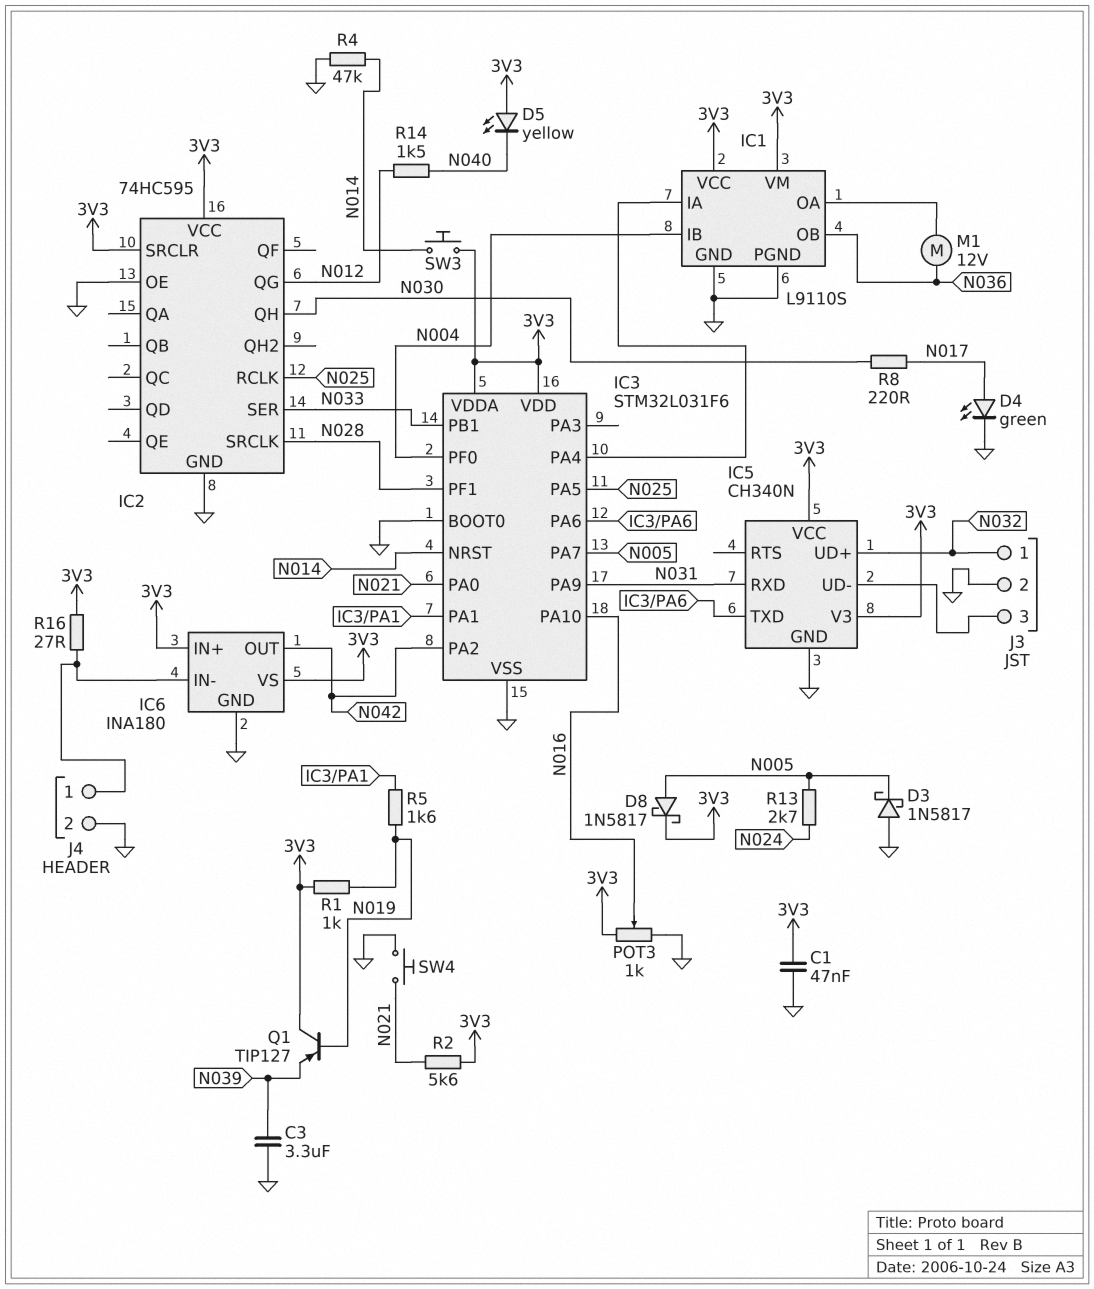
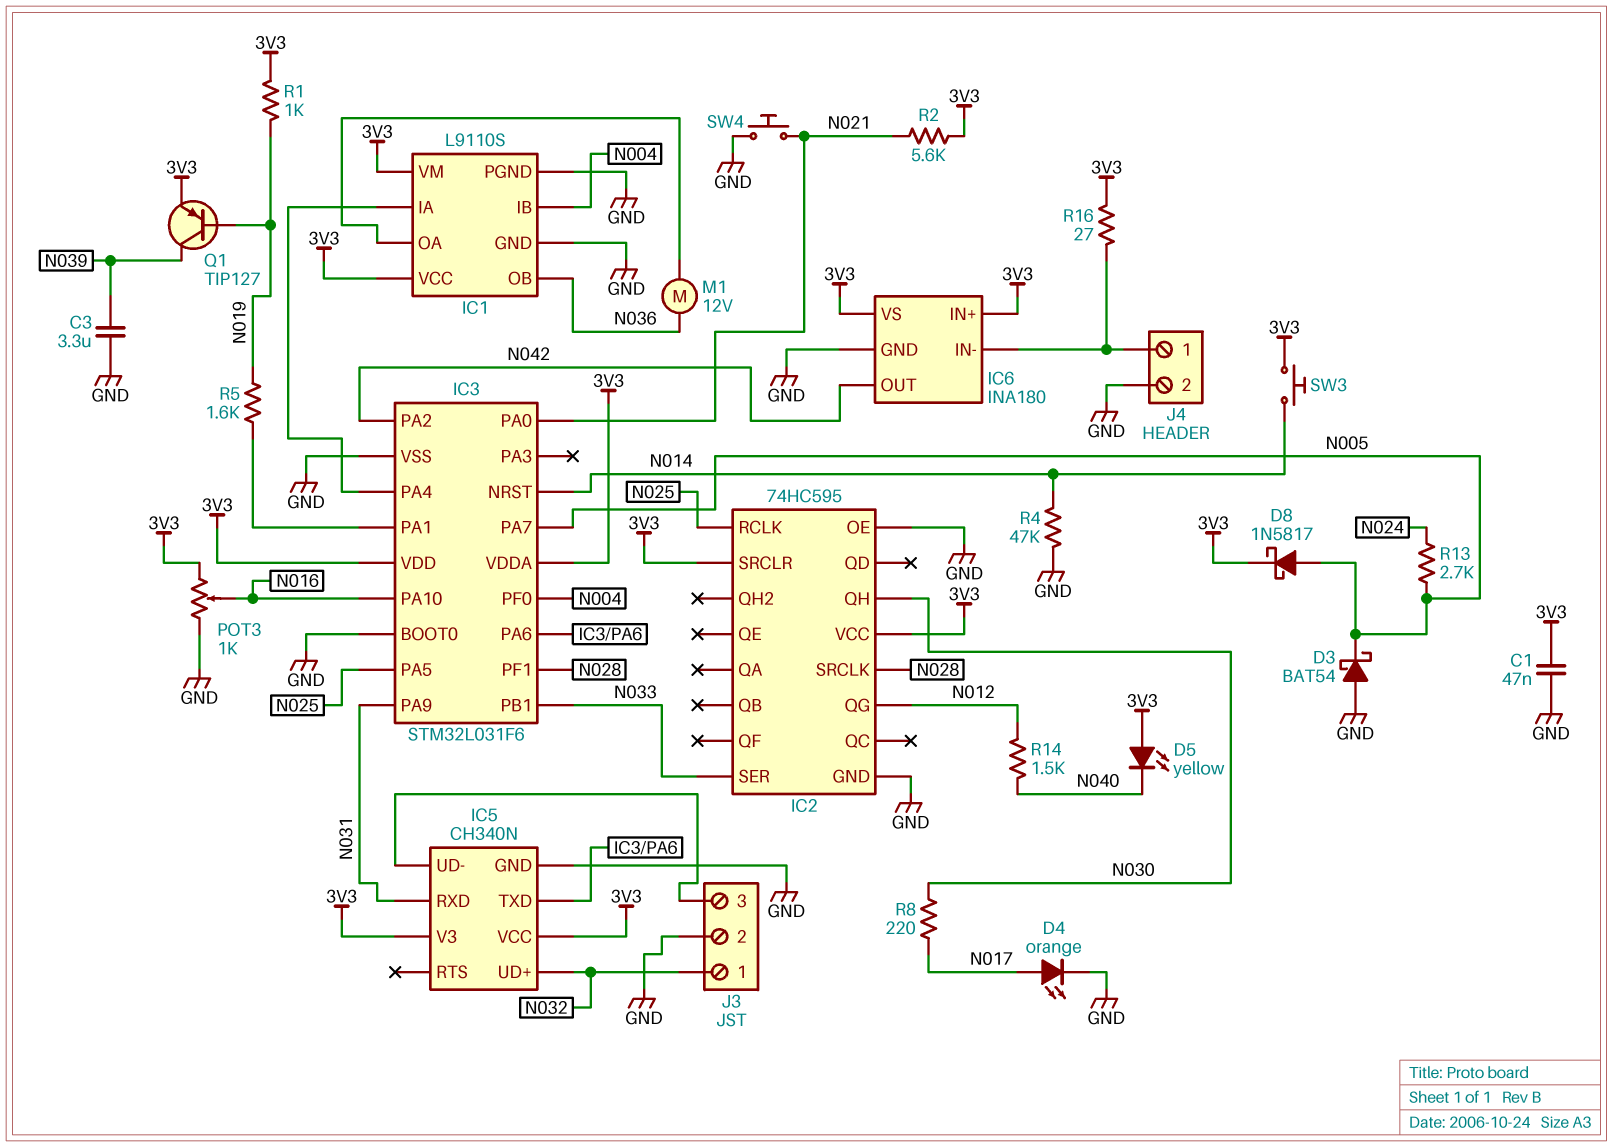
D3: schottky 1N5817 (A GND, K N005) -> schottky BAT54 (A GND, K N005)
D4: LED green (A N017, K GND) -> LED orange (A N017, K GND)
Q1: PNP TIP127 (B N019, C 3V3, E N039) -> PNP TIP127 (B N019, C N039, E 3V3)

